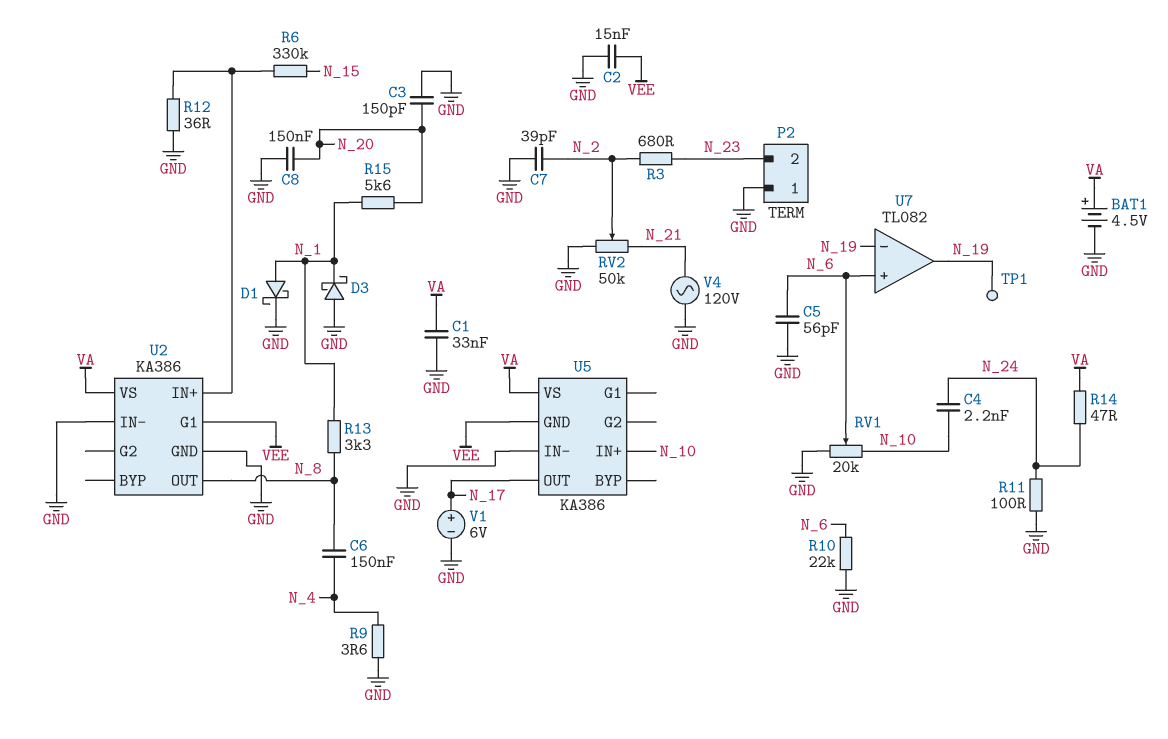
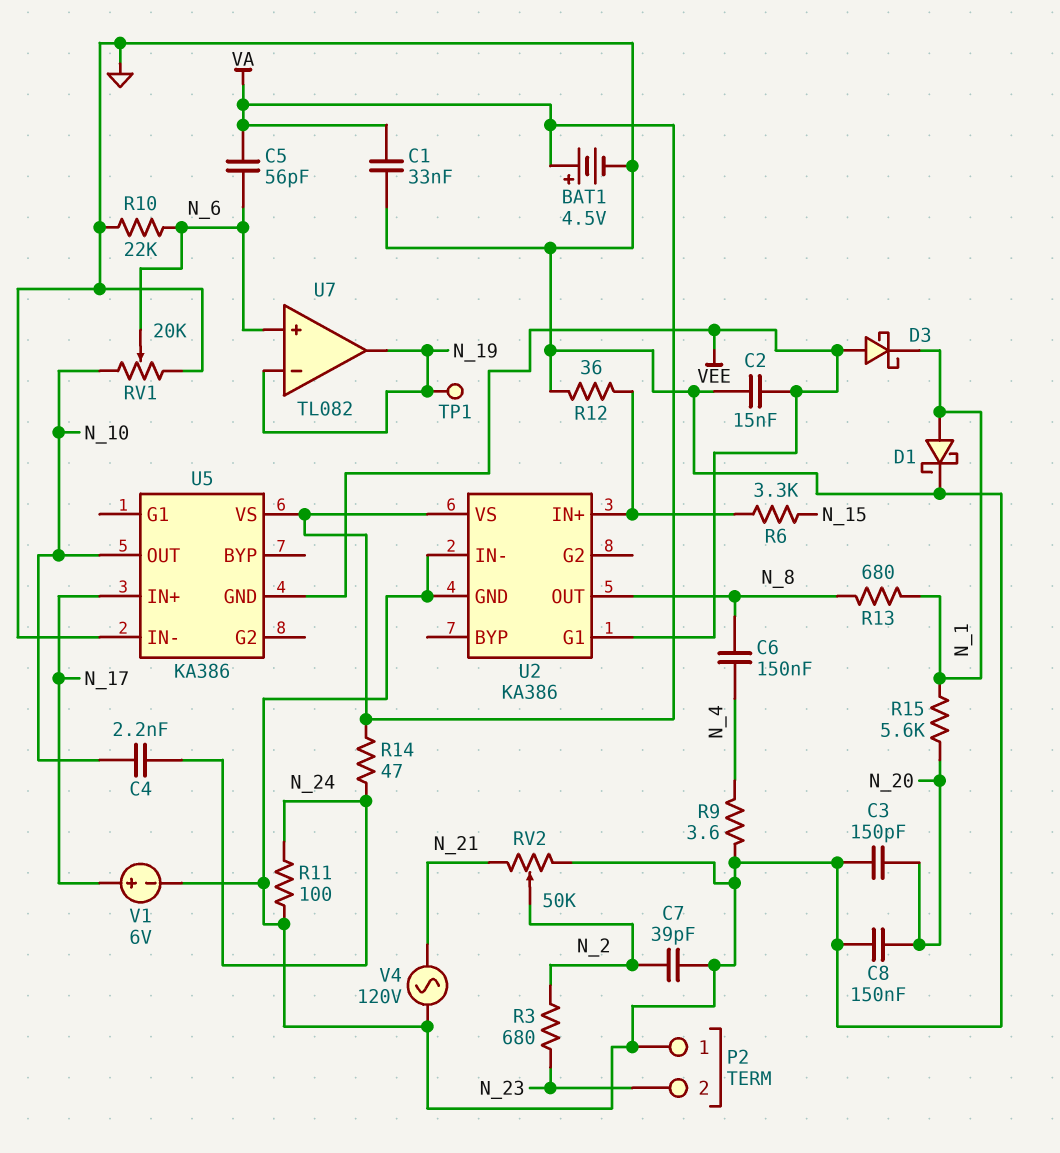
C5: 56pF (GND, N_6) -> 56pF (N_6, VA)
D3: schottky (A GND, K N_1) -> schottky (A VEE, K N_1)
R6: 330k (N_15, U2/IN+) -> 3.3k (N_15, U2/IN+)
R13: 3.3k (N_1, N_8) -> 680 (N_1, N_8)
U5 pin IN+: N_10 -> N_17
U5 pin OUT: N_17 -> N_10

